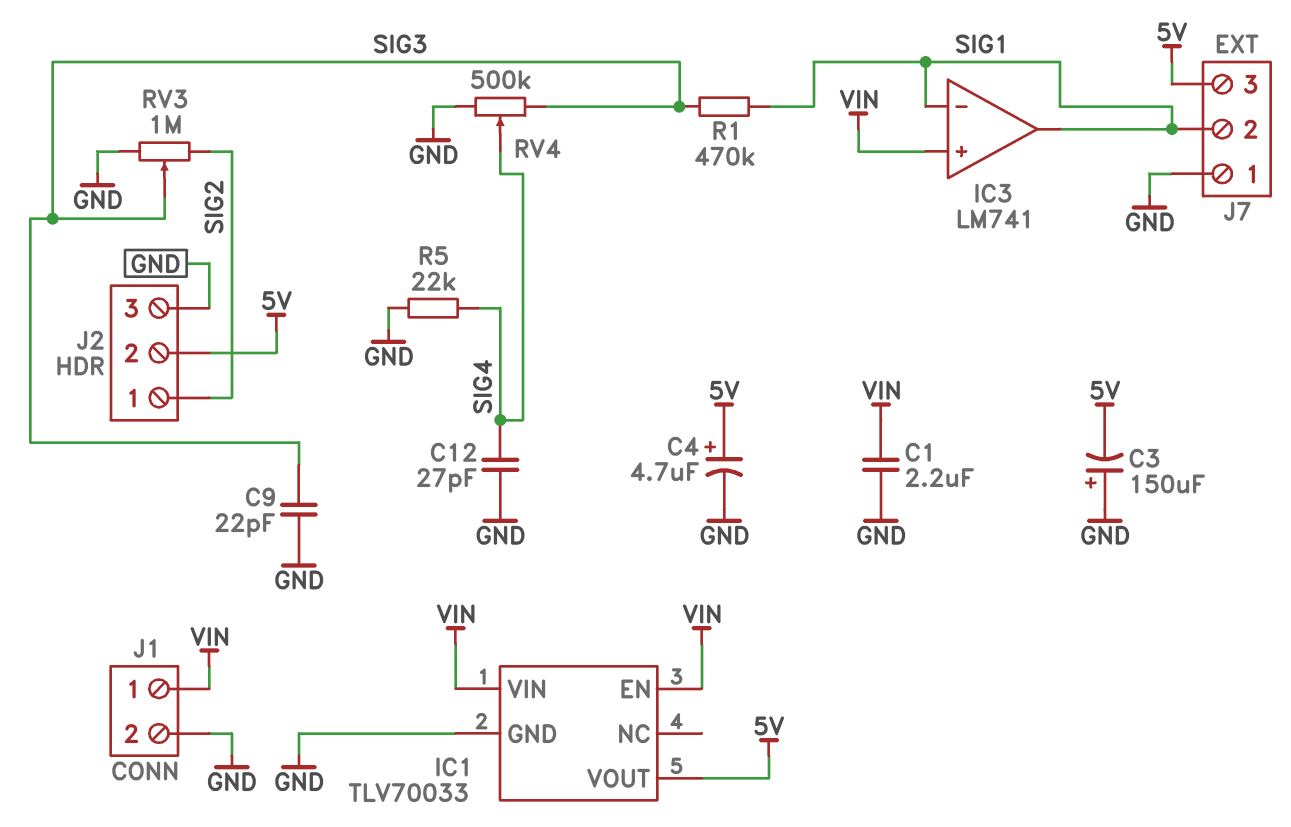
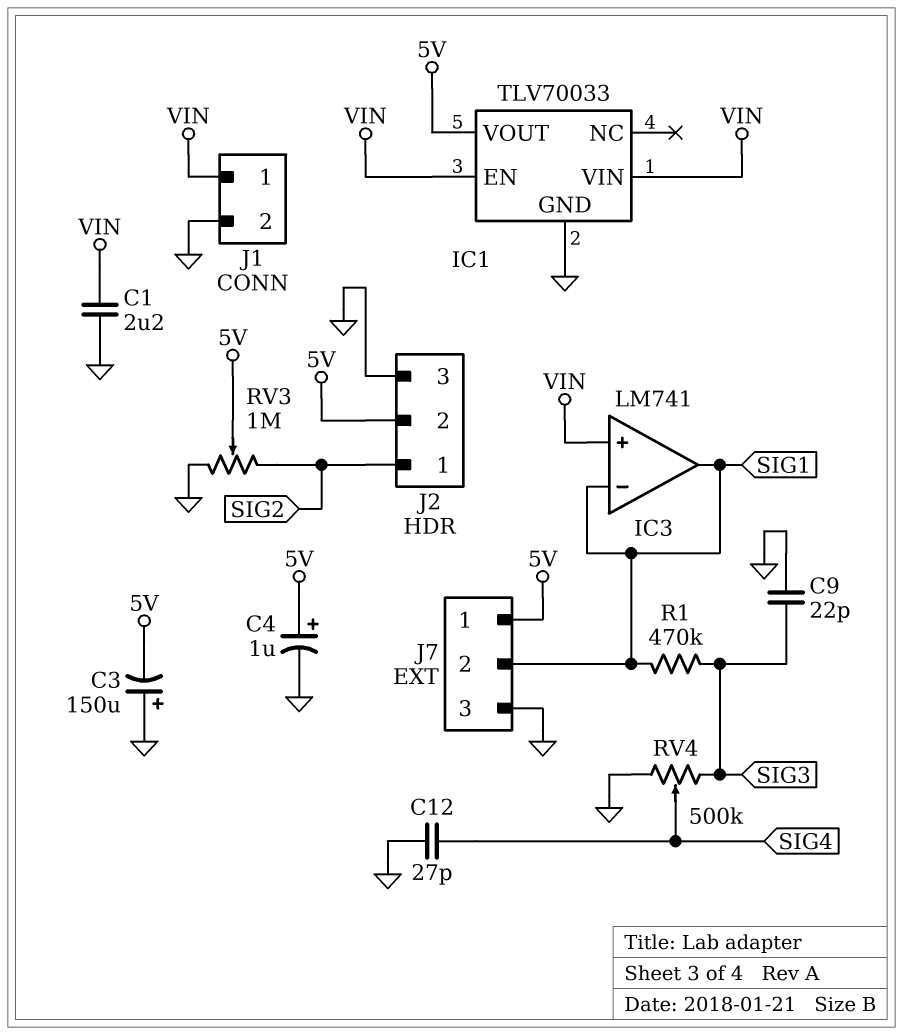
C4: 4.7uF (plus 5V, minus GND) -> 1uF (plus 5V, minus GND)
J7 pin 1: GND -> 5V
J7 pin 3: 5V -> GND
R5: 22k (GND, SIG4) -> none
RV3: 1M (GND, SIG2, wiper SIG3) -> 1M (GND, SIG2, wiper 5V)

